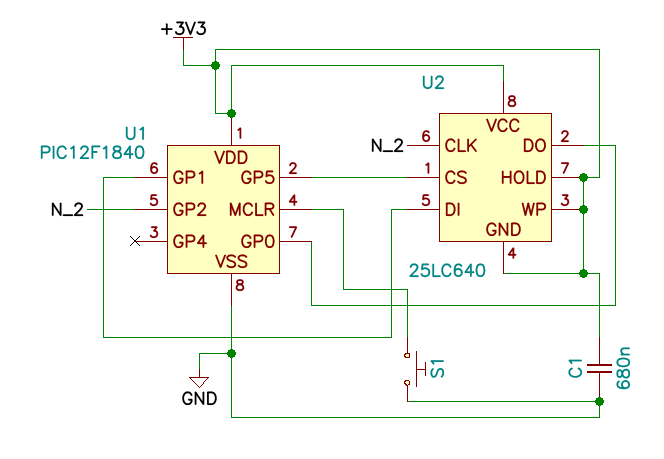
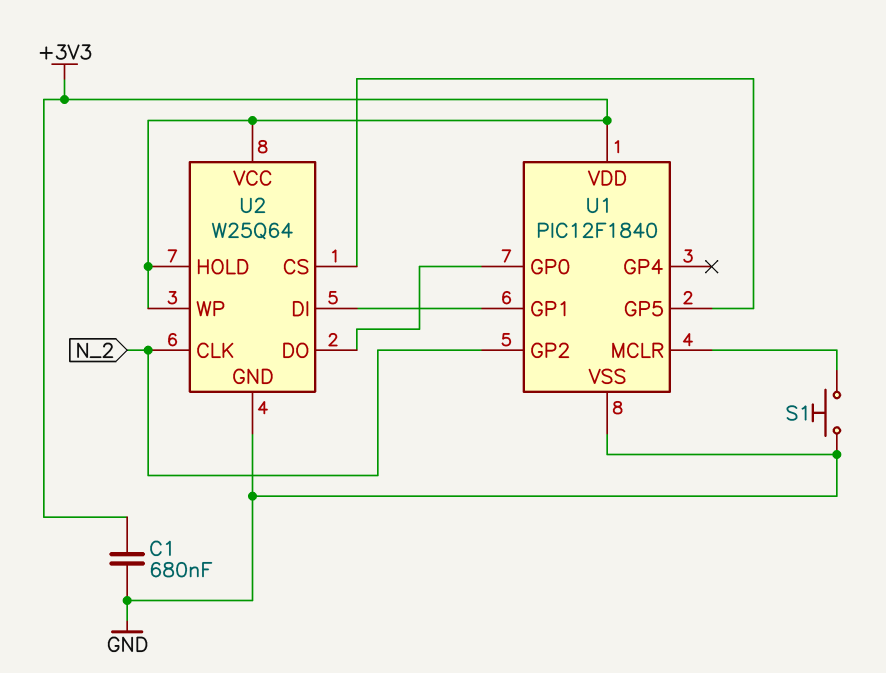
U2: 25LC640 -> W25Q64
U2 pin GND: +3V3 -> GND

